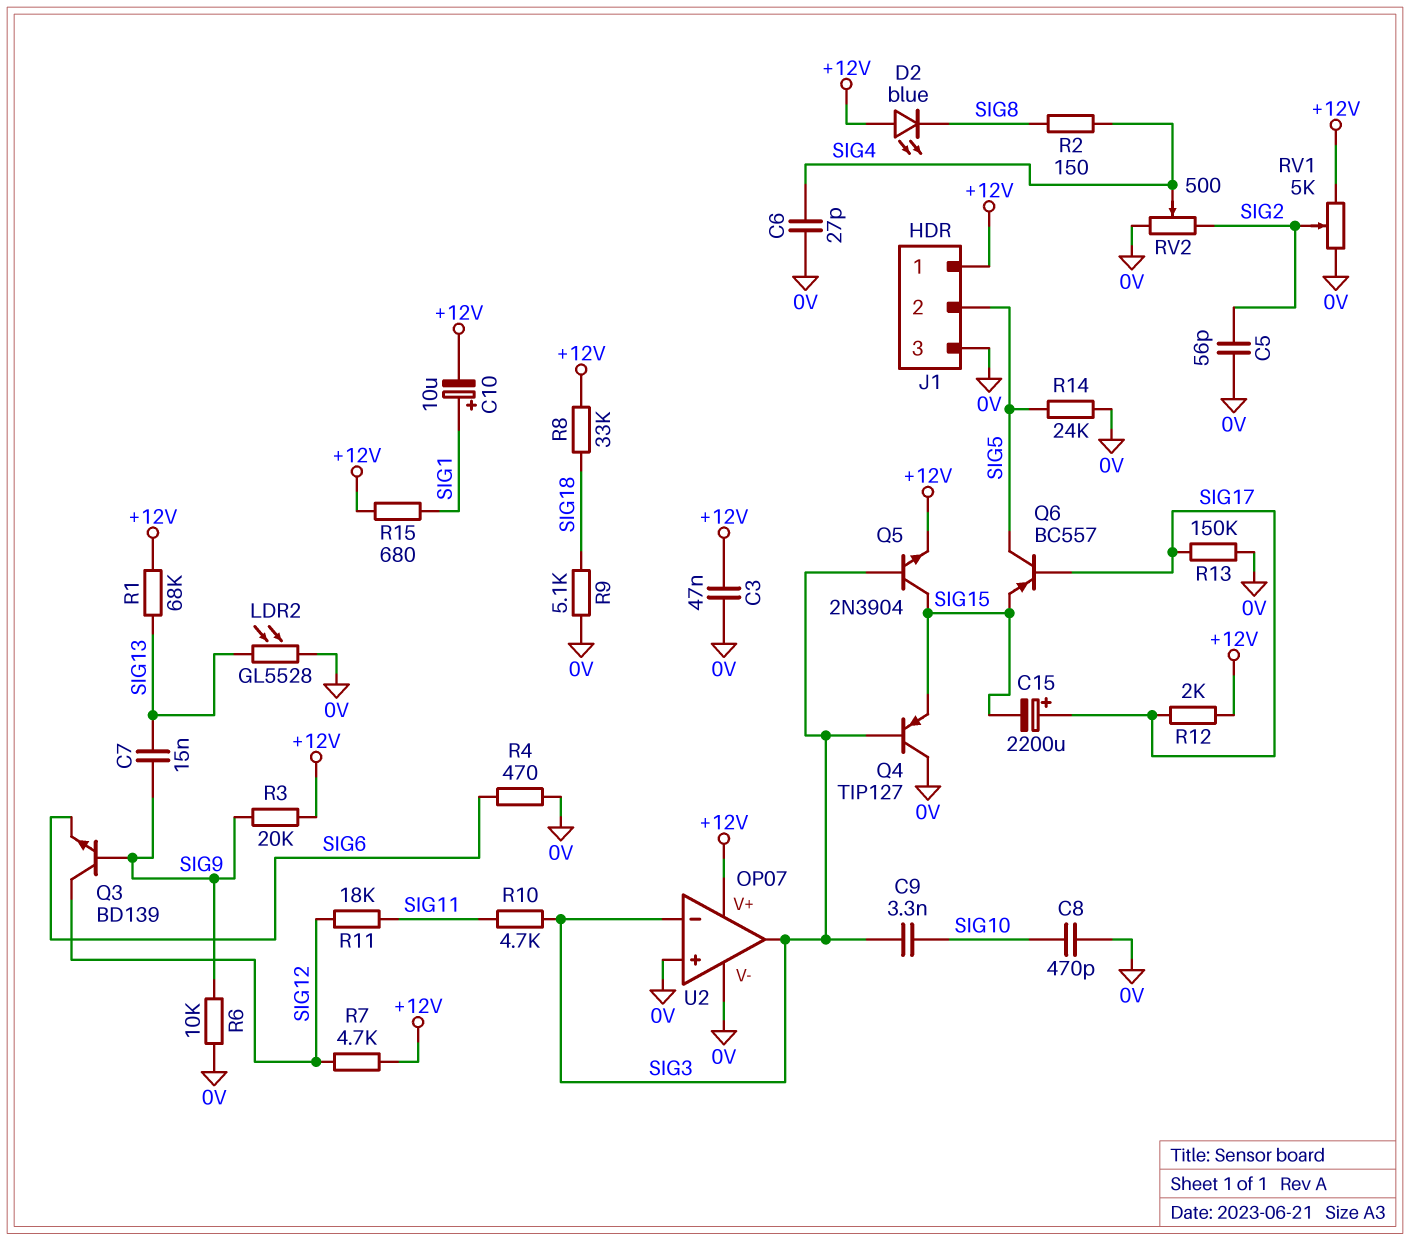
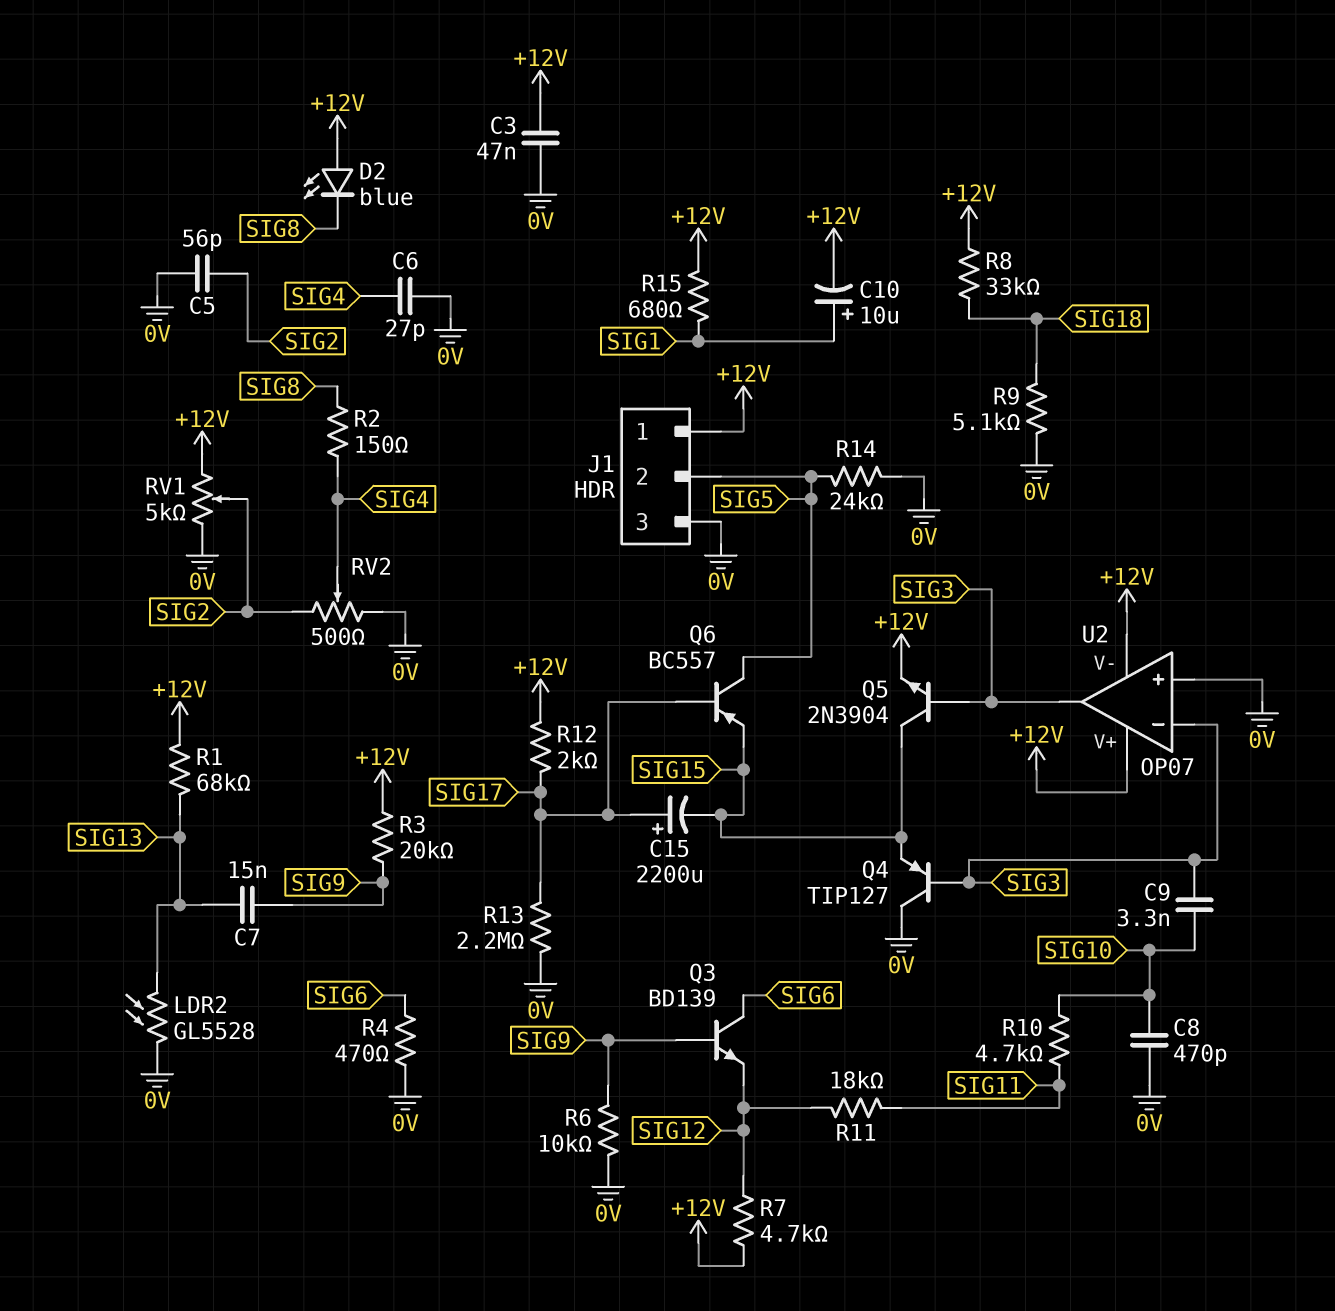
Q3: NPN BD139 (B SIG9, C SIG12, E SIG6) -> NPN BD139 (B SIG9, C SIG6, E SIG12)
R10: 4.7k (SIG3, SIG11) -> 4.7k (SIG10, SIG11)
R13: 150k (0V, SIG17) -> 2.2M (0V, SIG17)
U2 pin V-: 0V -> +12V

